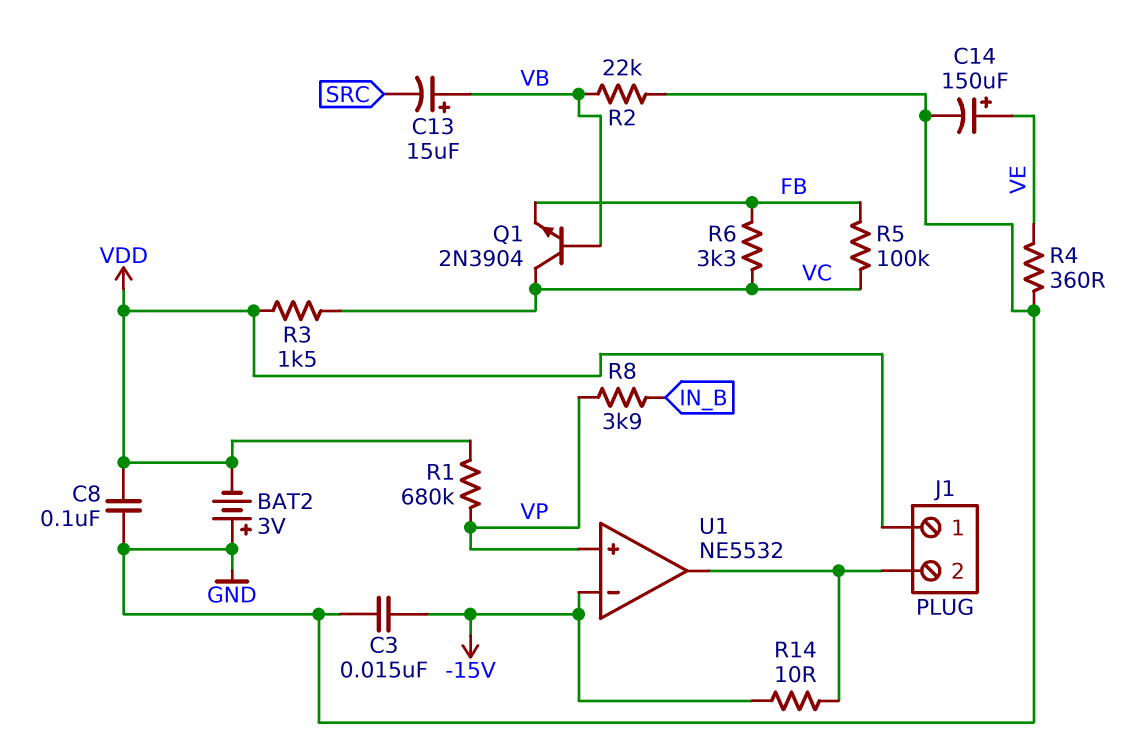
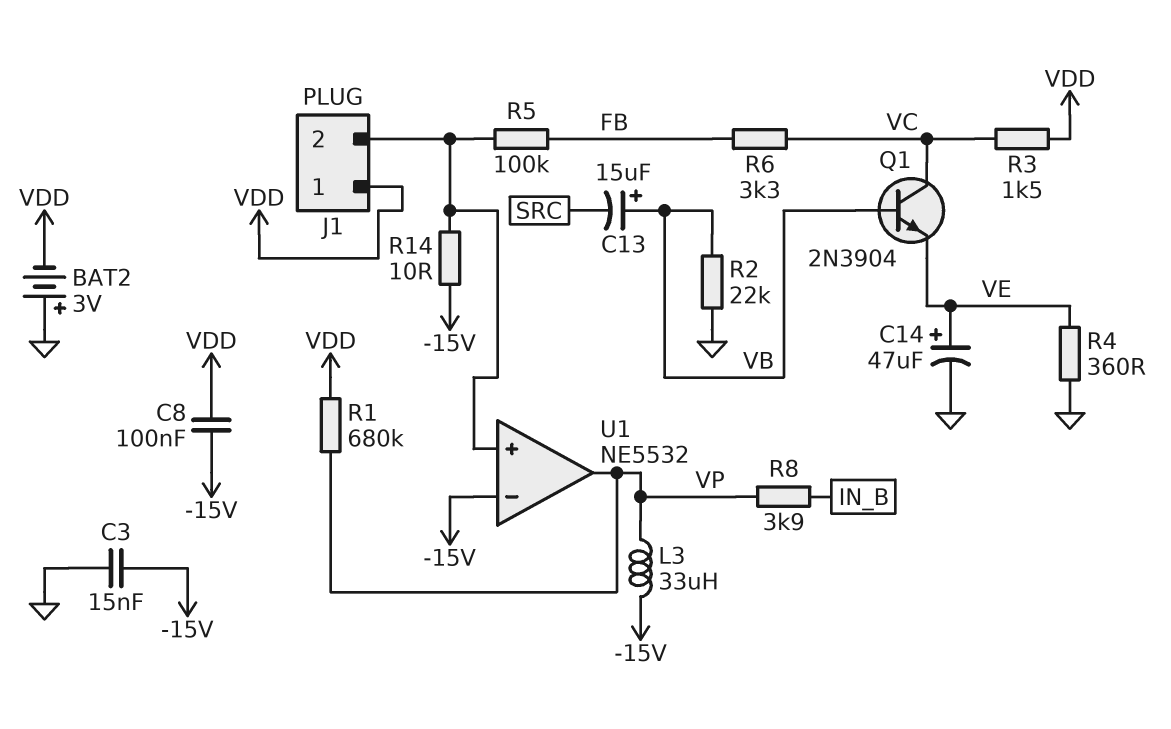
C8: 100nF (GND, VDD) -> 100nF (-15V, VDD)
C14: 150uF (plus VE, minus GND) -> 47uF (plus VE, minus GND)
L3: none -> 33uH (-15V, VP)
Q1: NPN 2N3904 (B VB, C VC, E FB) -> NPN 2N3904 (B VB, C VC, E VE)
R5: 100k (FB, VC) -> 100k (FB, J1/2)
U1 pin in+: VP -> J1/2
U1 pin out: J1/2 -> VP

